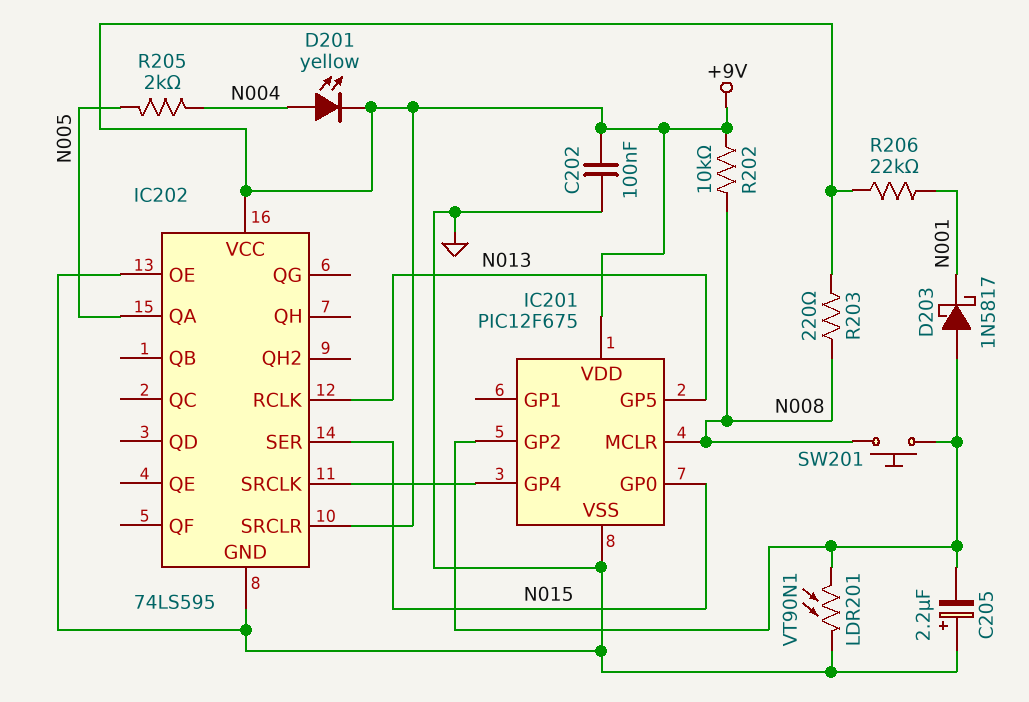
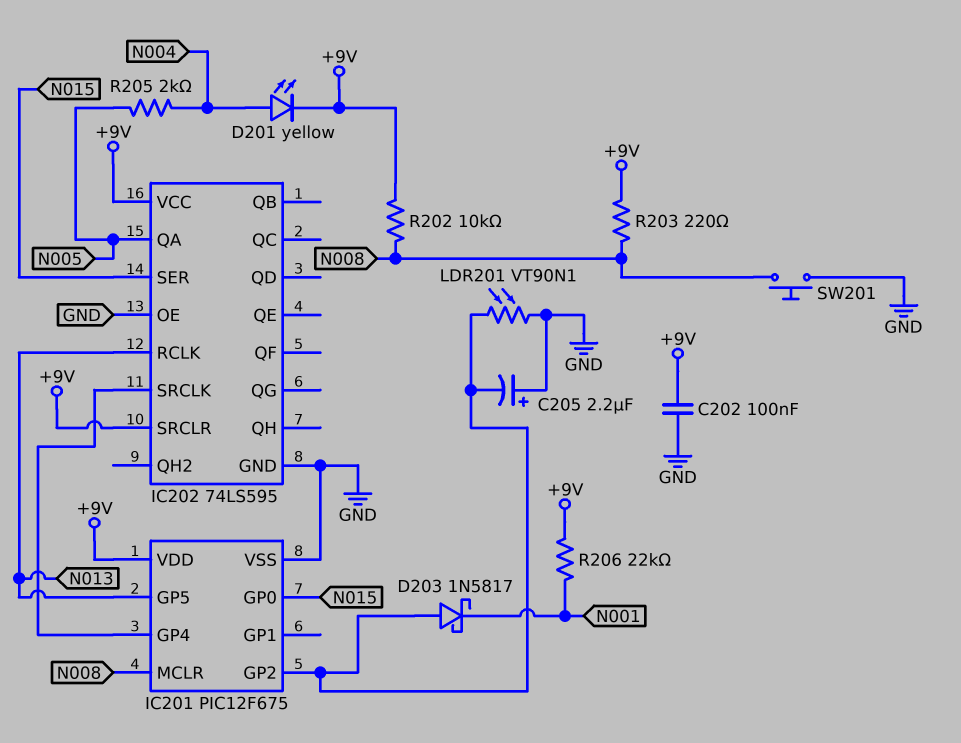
SW201: button (IC201/GP2, N008) -> button (GND, N008)

